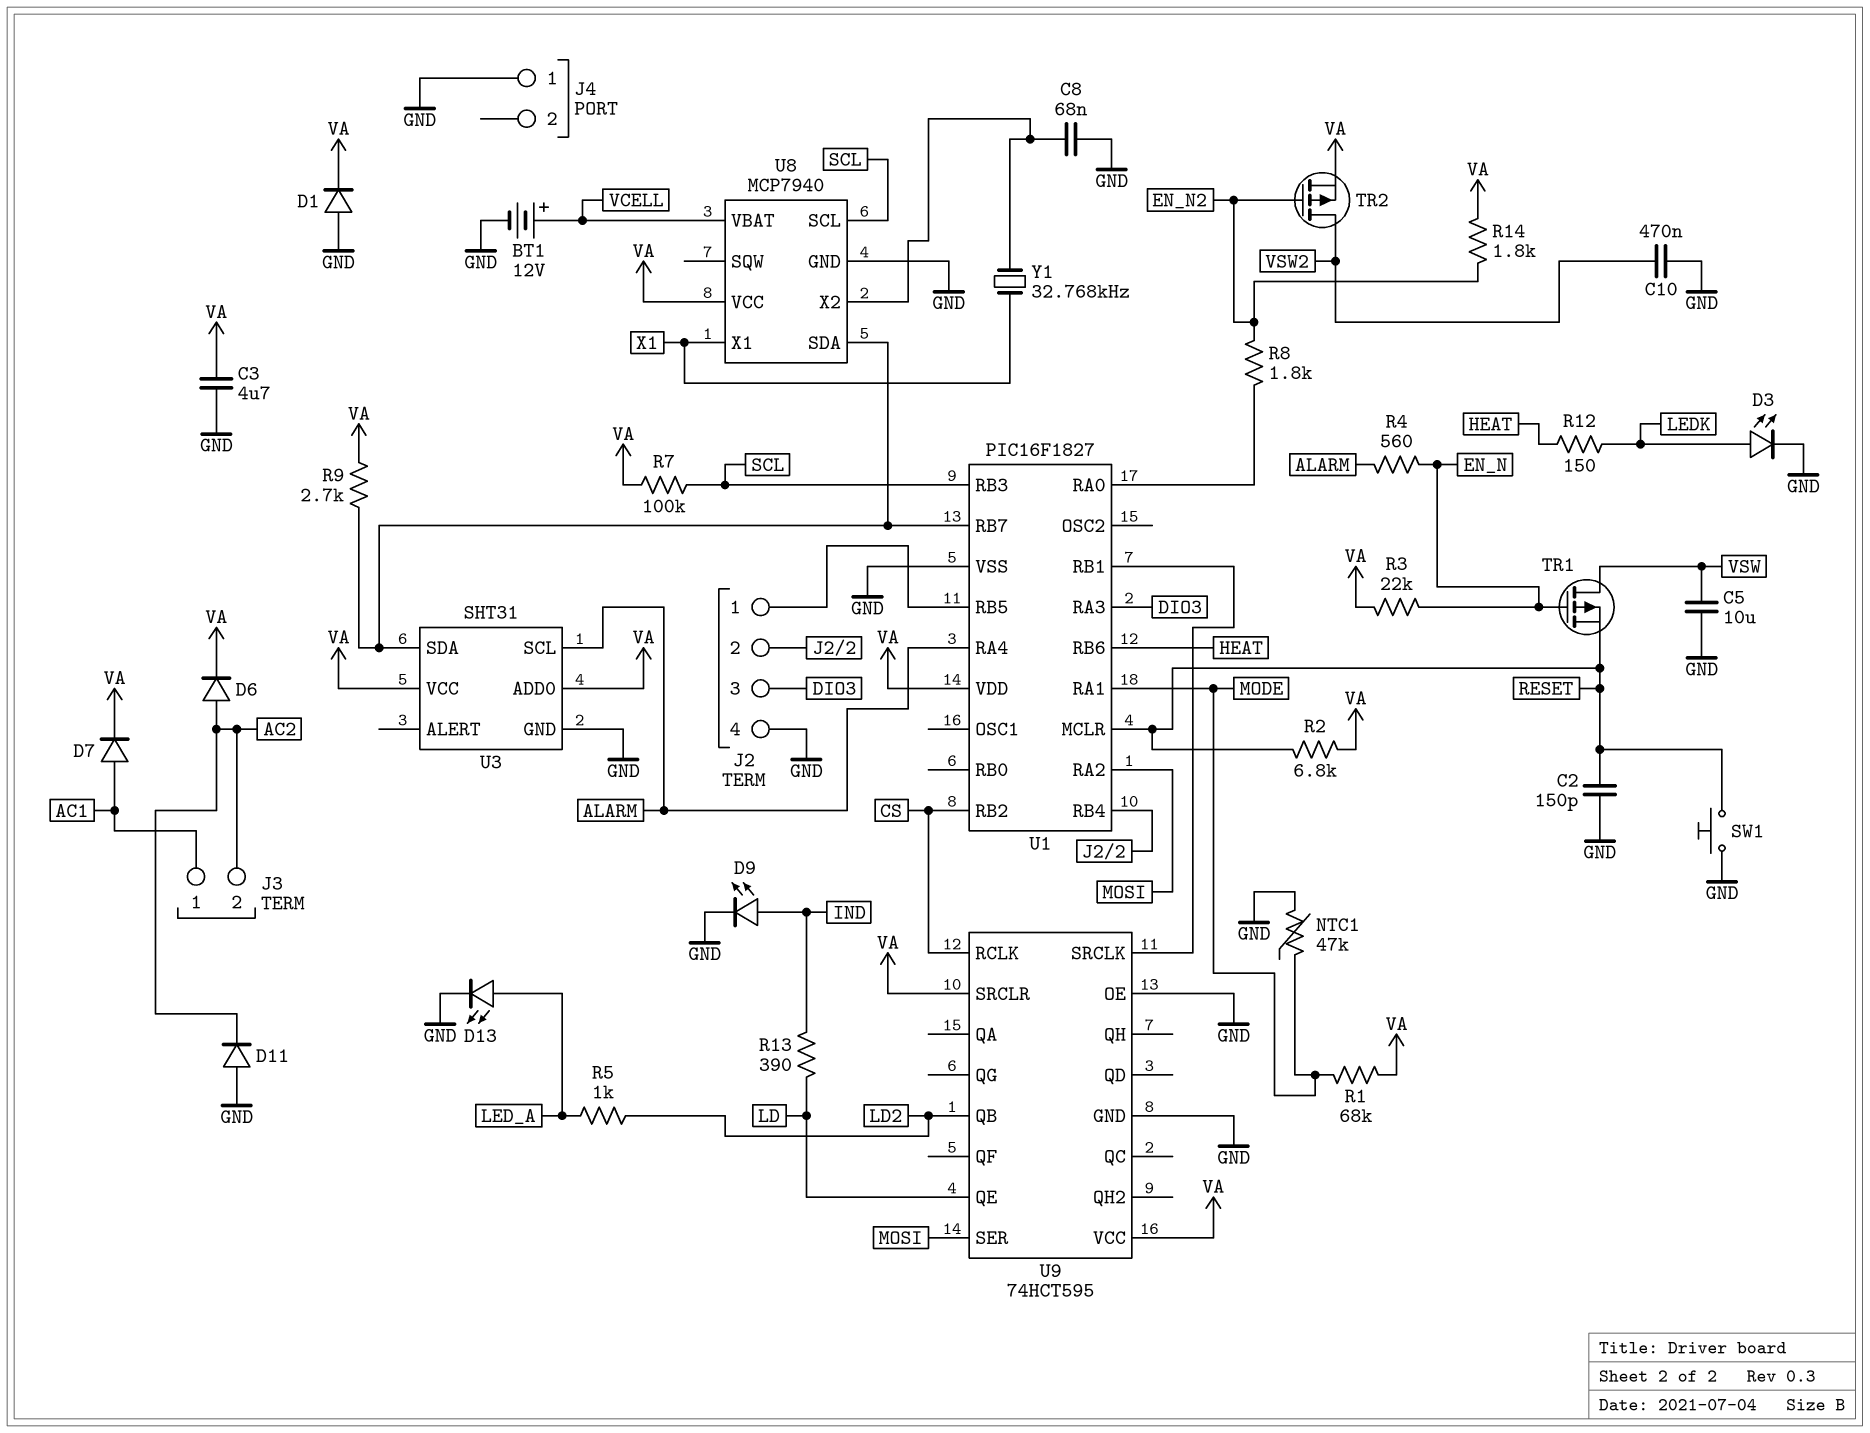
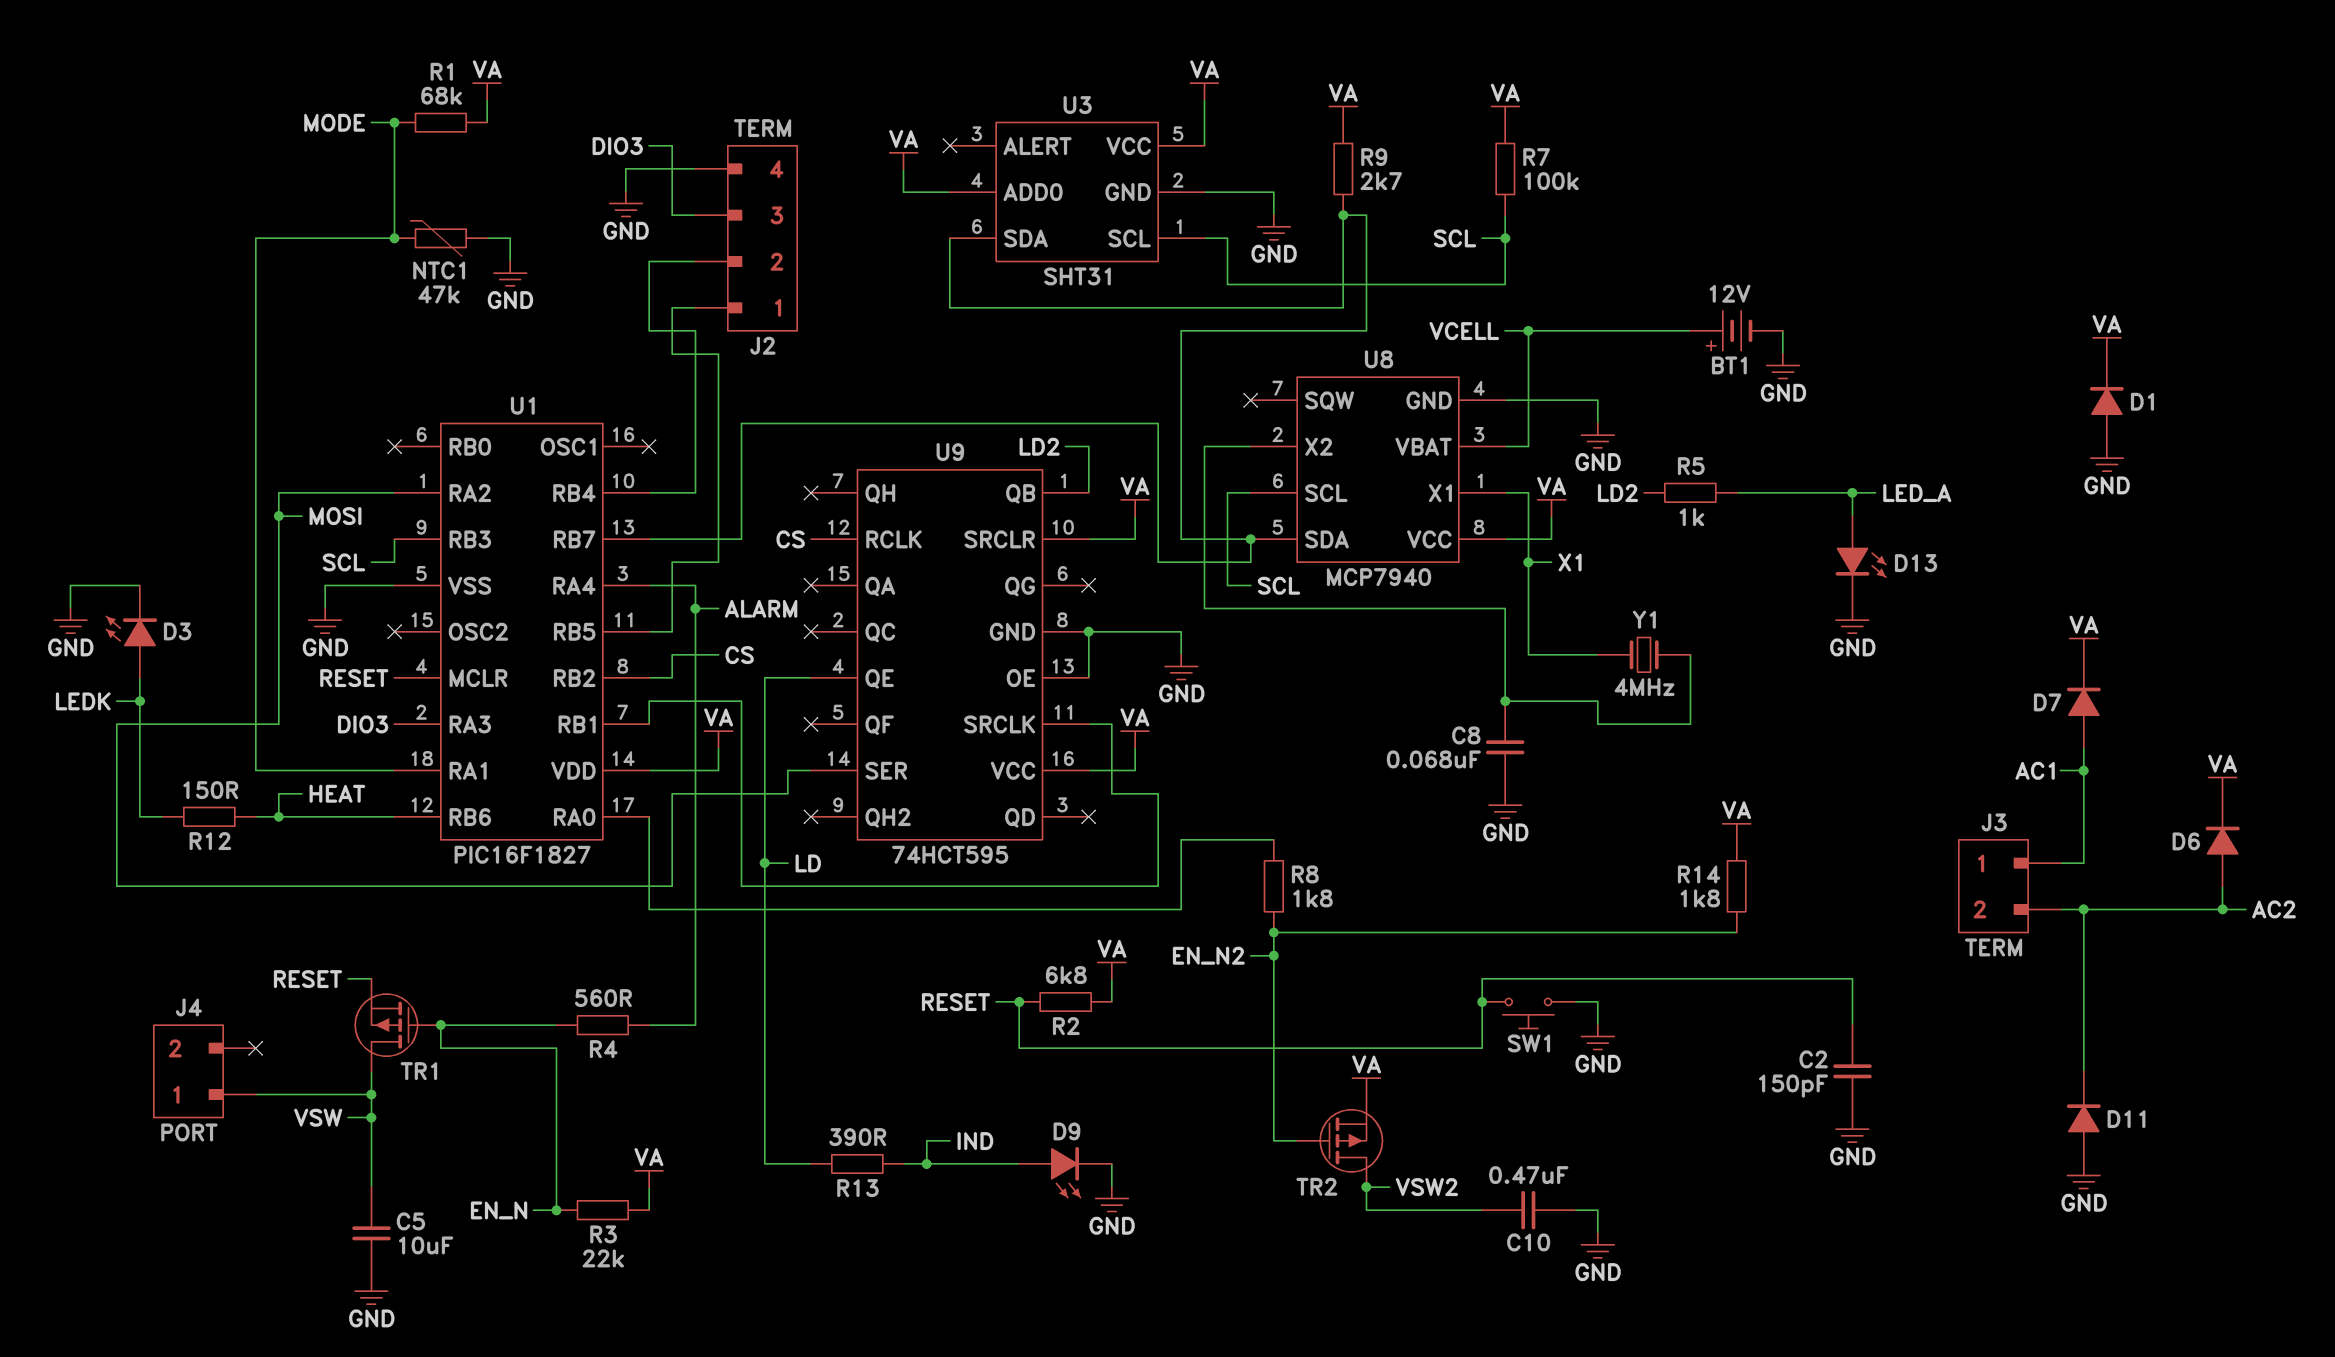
C3: 4.7uF (GND, VA) -> none
J4 pin 1: GND -> VSW
U3 pin SCL: ALARM -> SCL
Y1: 32.768kHz (U8/X2, X1) -> 4MHz (U8/X2, X1)

